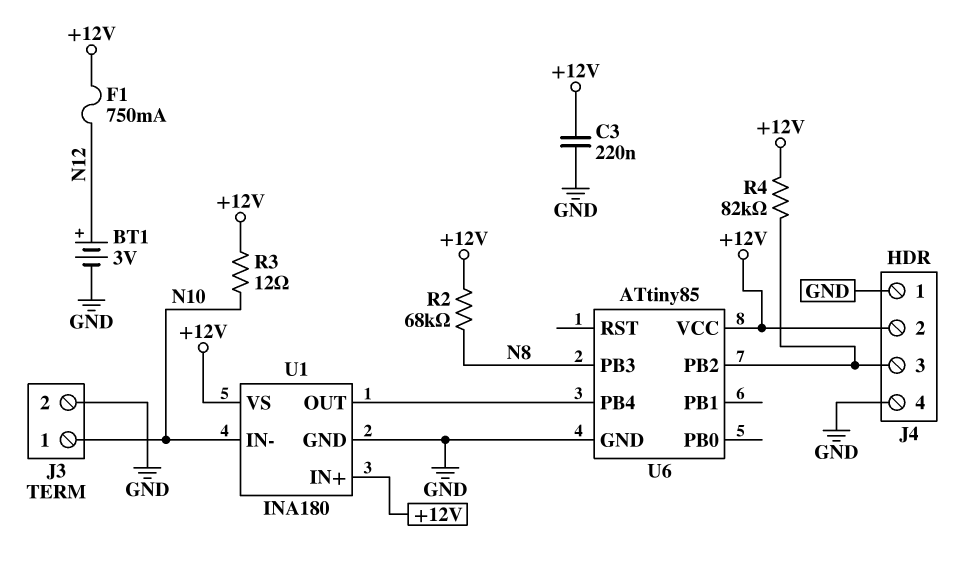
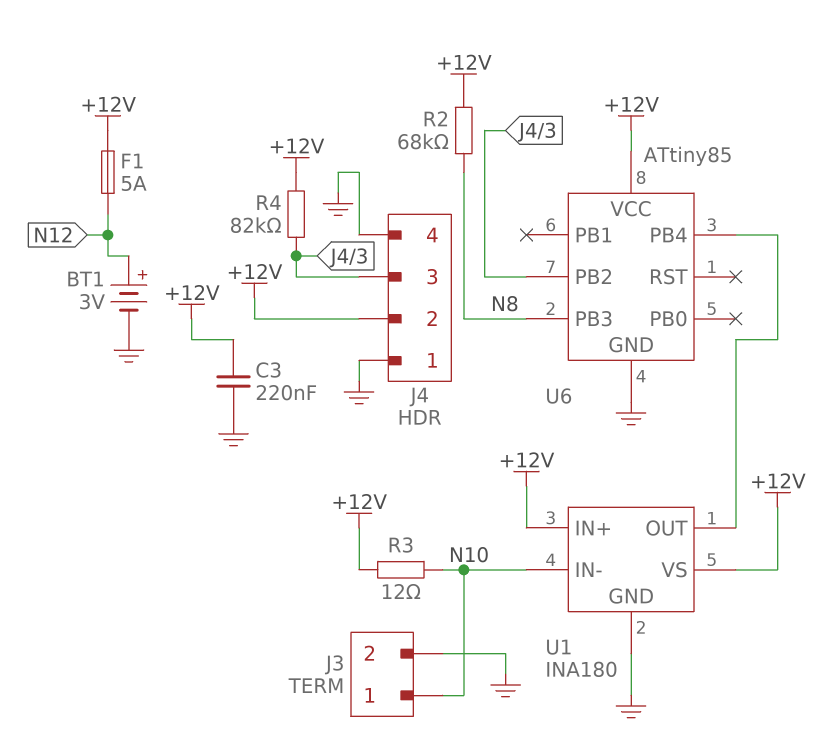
F1: 750mA (+12V, N12) -> 5A (+12V, N12)

